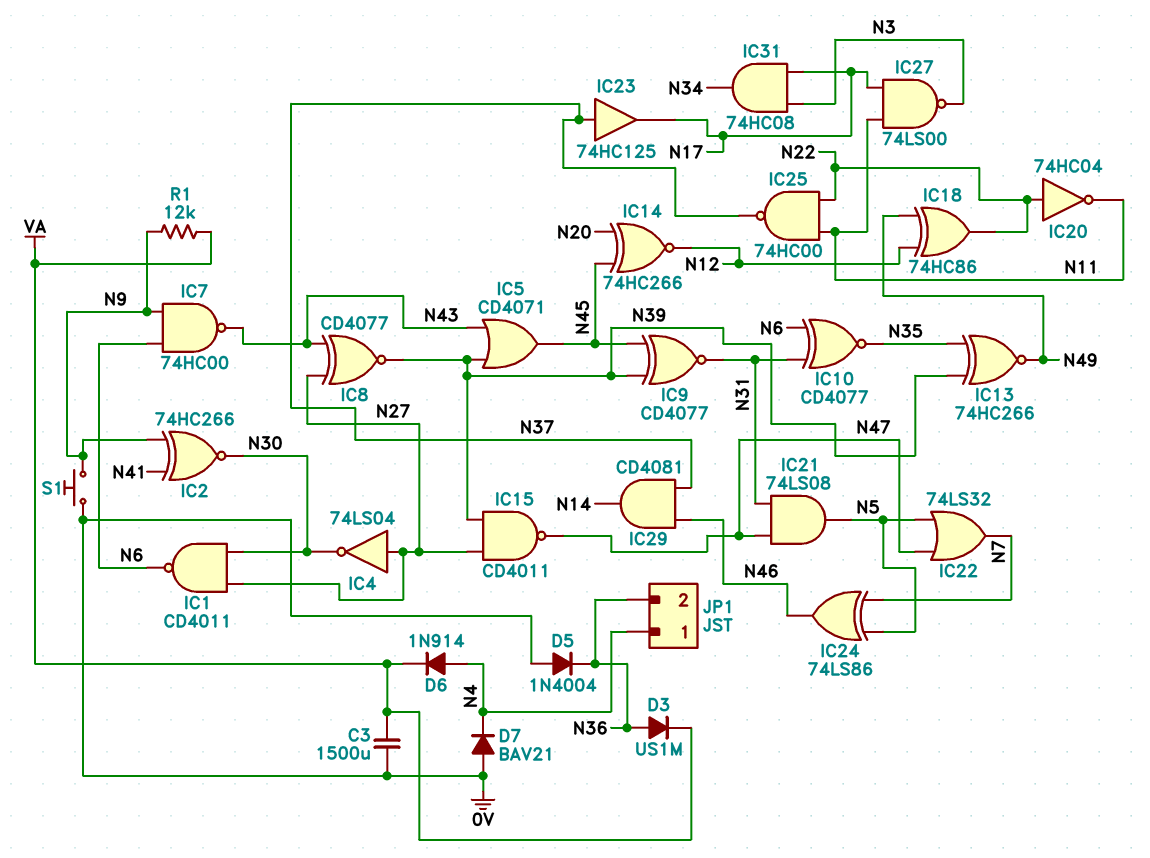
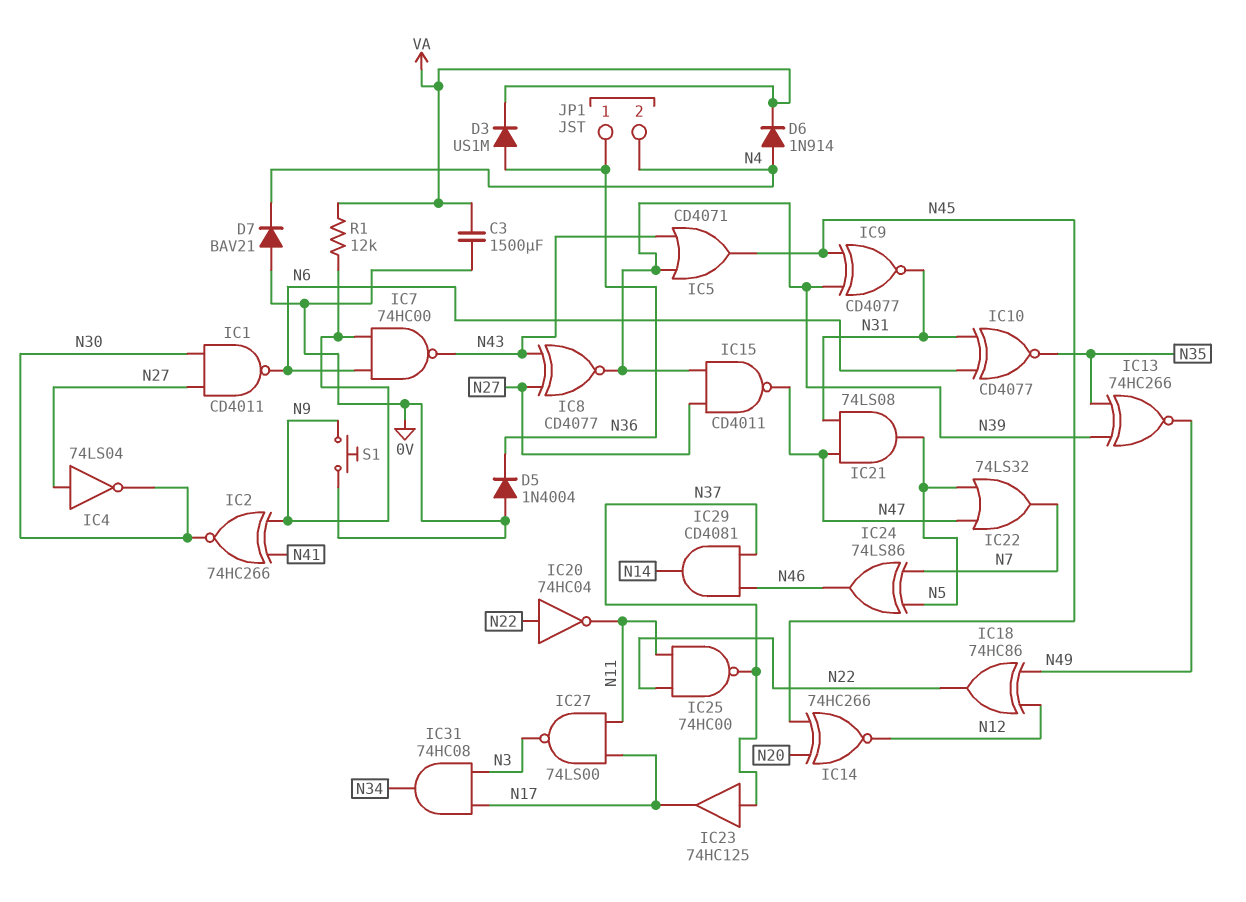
JP1 pin 1: N4 -> N36
JP1 pin 2: N36 -> N4

